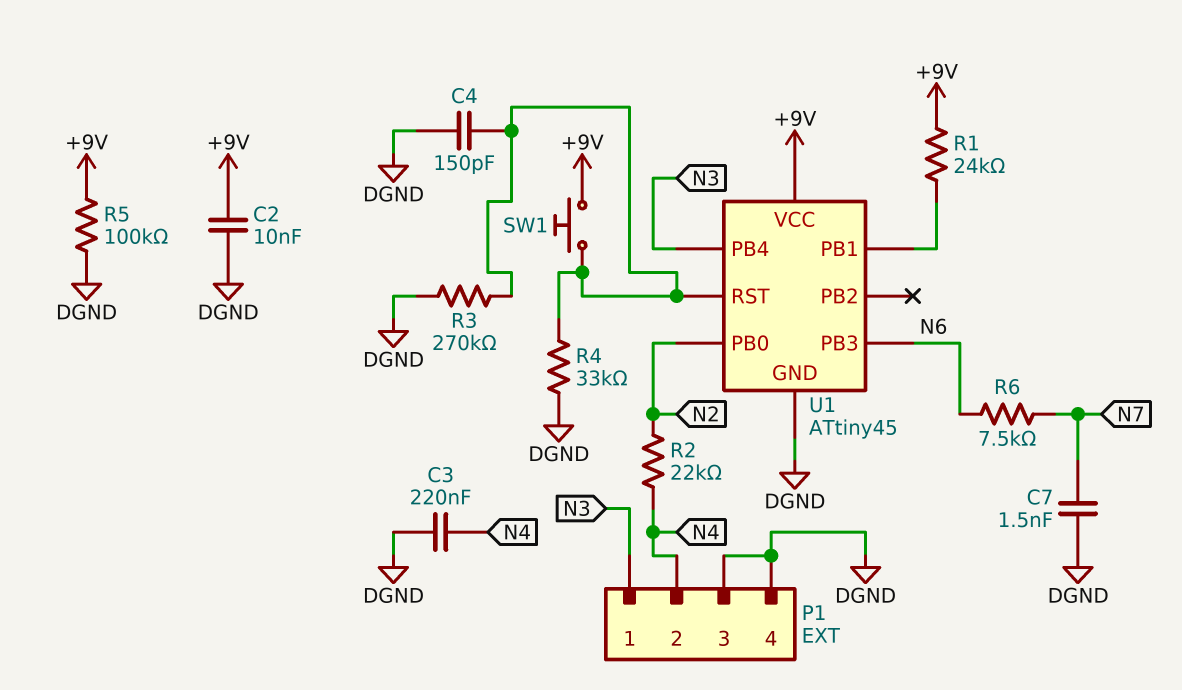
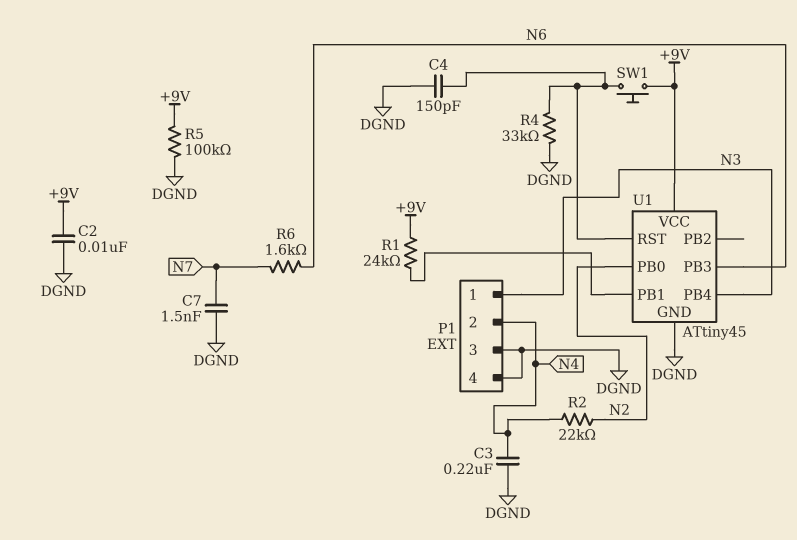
R3: 270k (DGND, U1/RST) -> none
R6: 7.5k (N6, N7) -> 1.6k (N6, N7)

